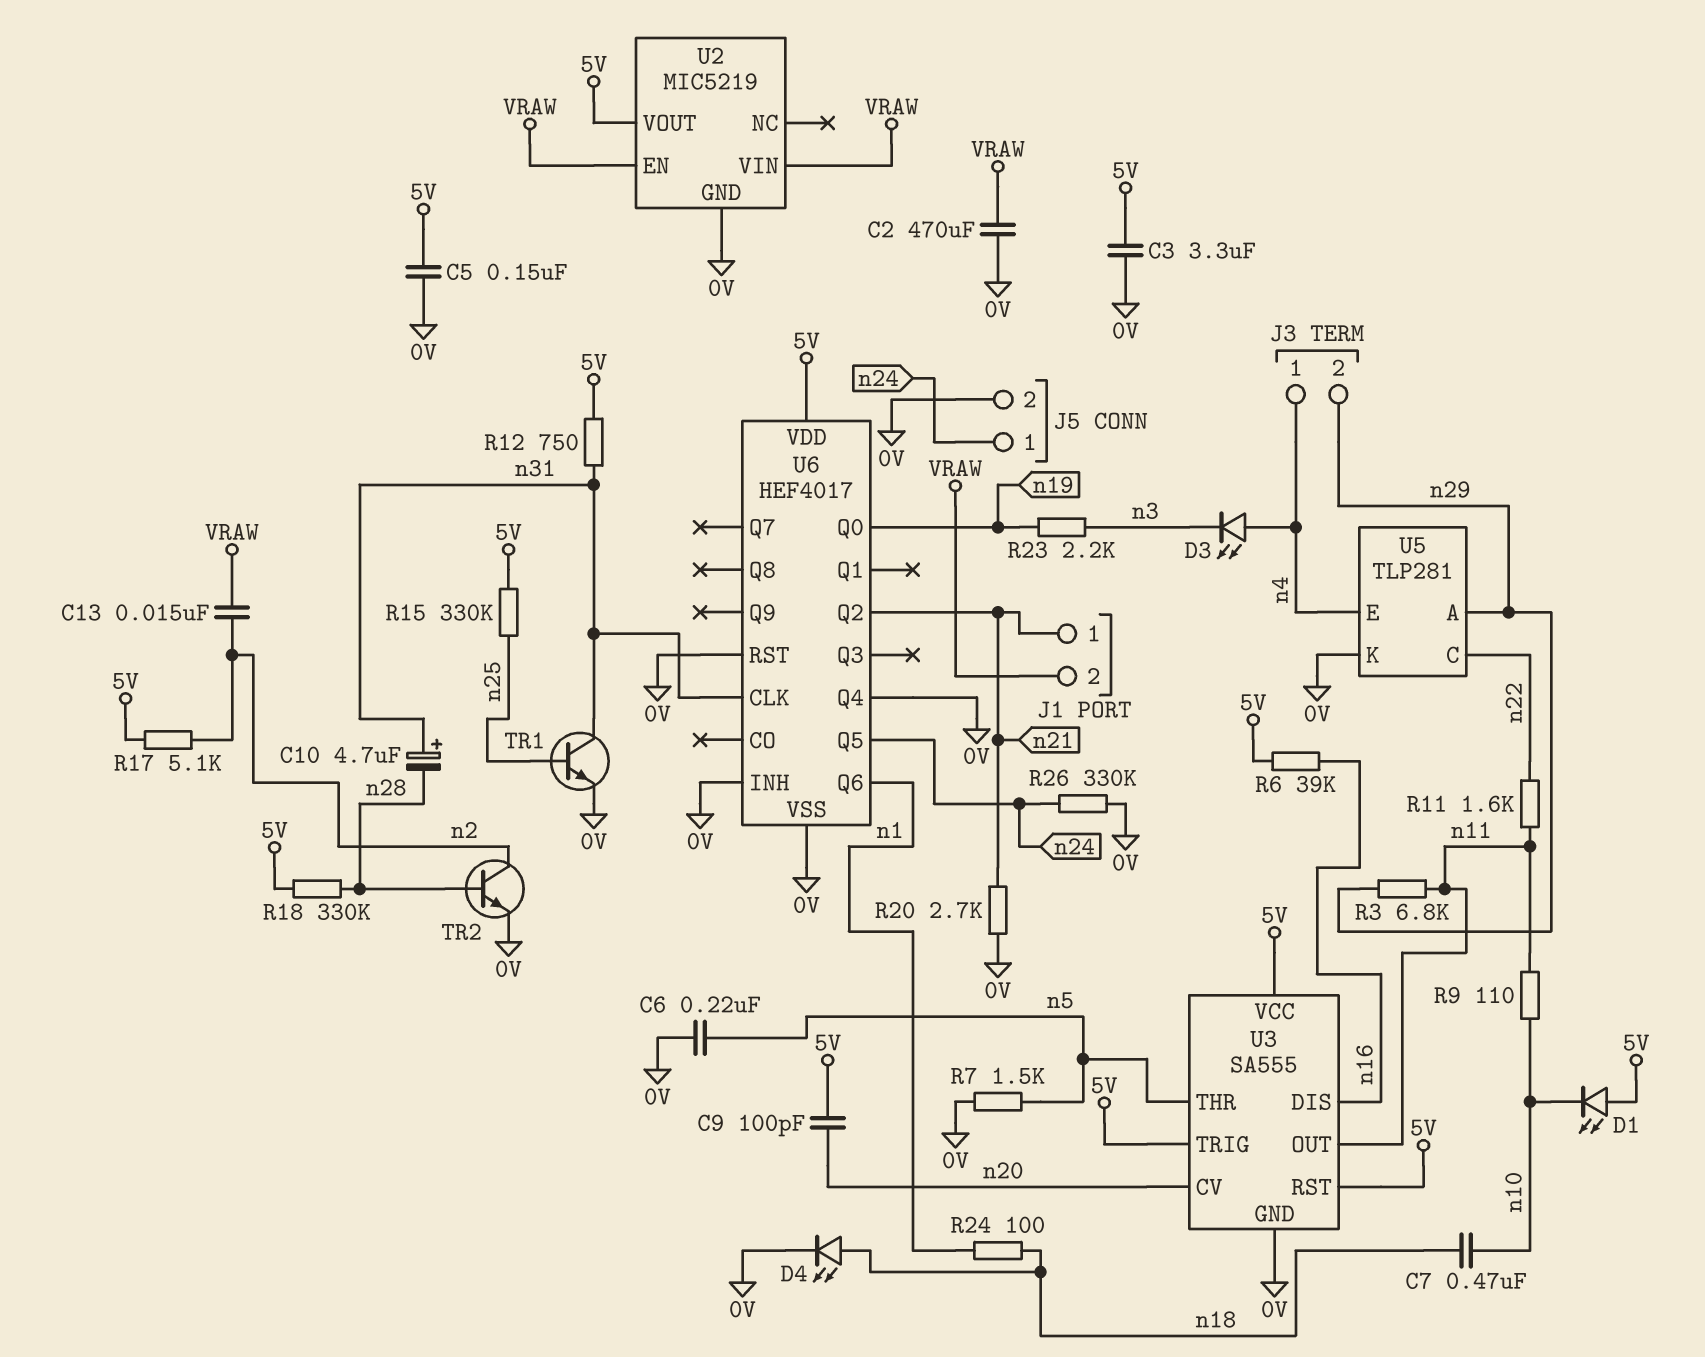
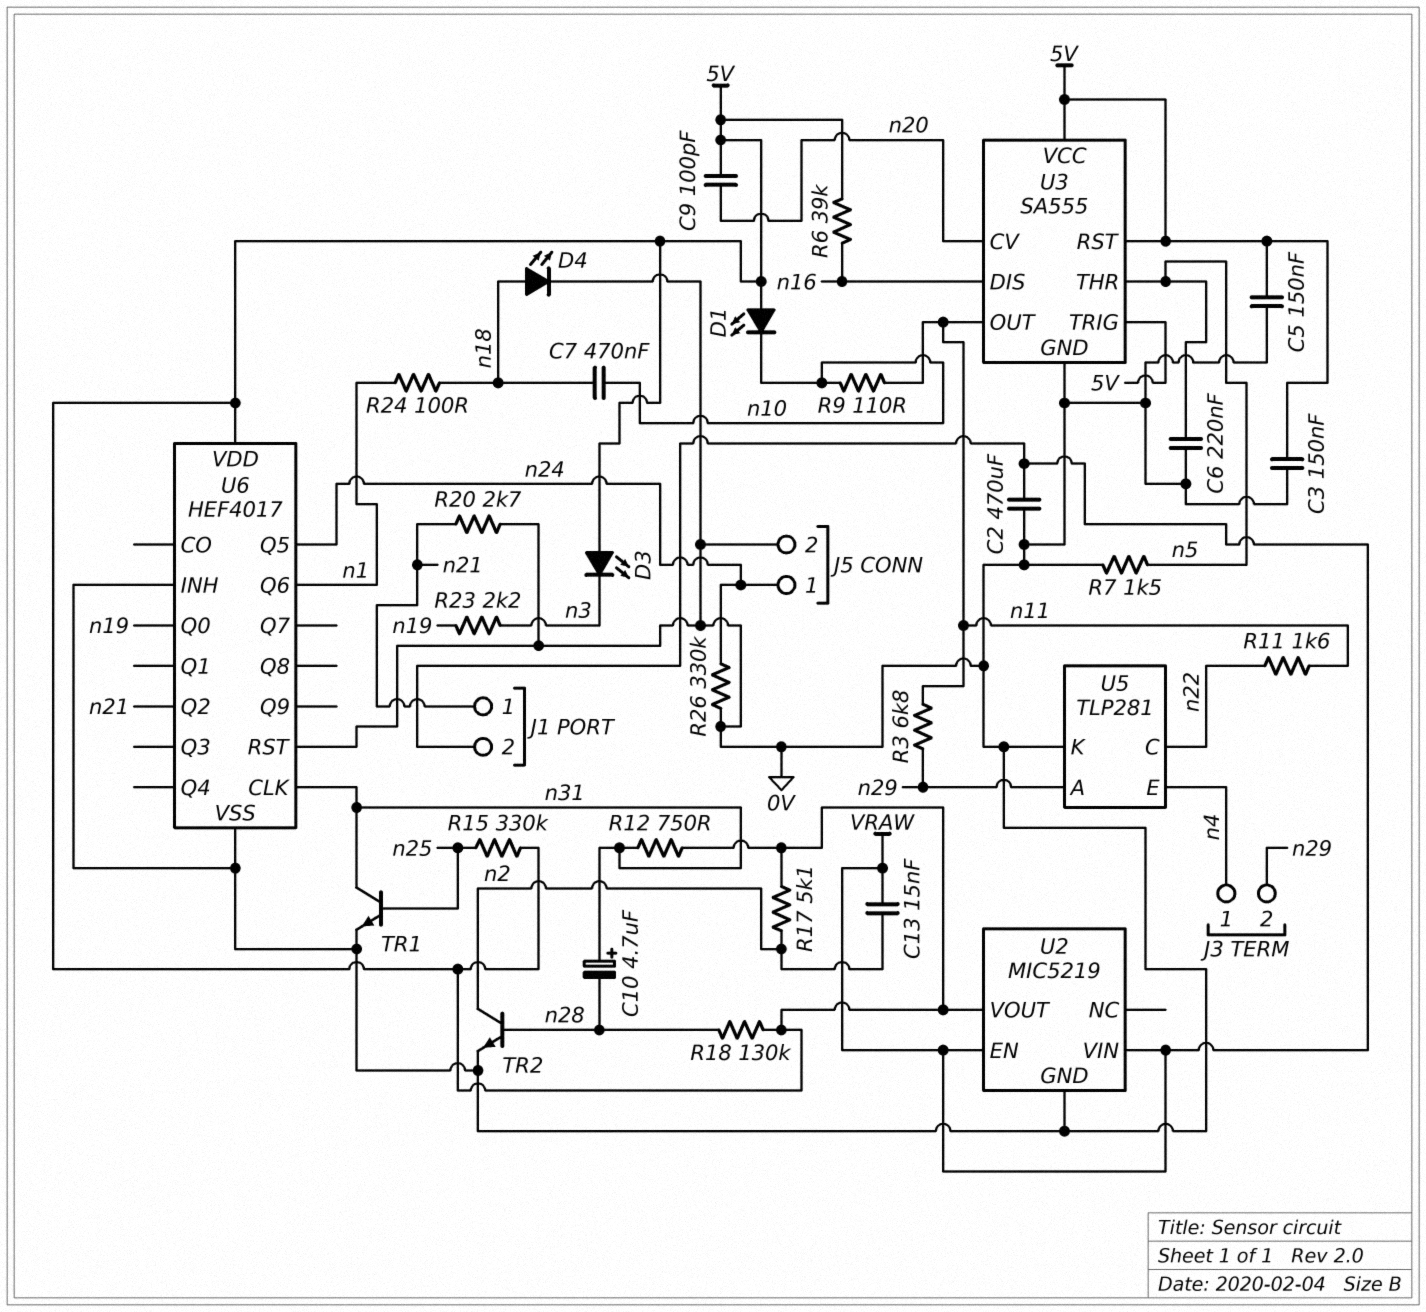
C3: 3.3uF (0V, 5V) -> 150nF (0V, 5V)
D3: LED (A n4, K n3) -> LED (A 5V, K n3)
R18: 330k (5V, n28) -> 130k (5V, n28)
U6 pin Q4: 0V -> none

